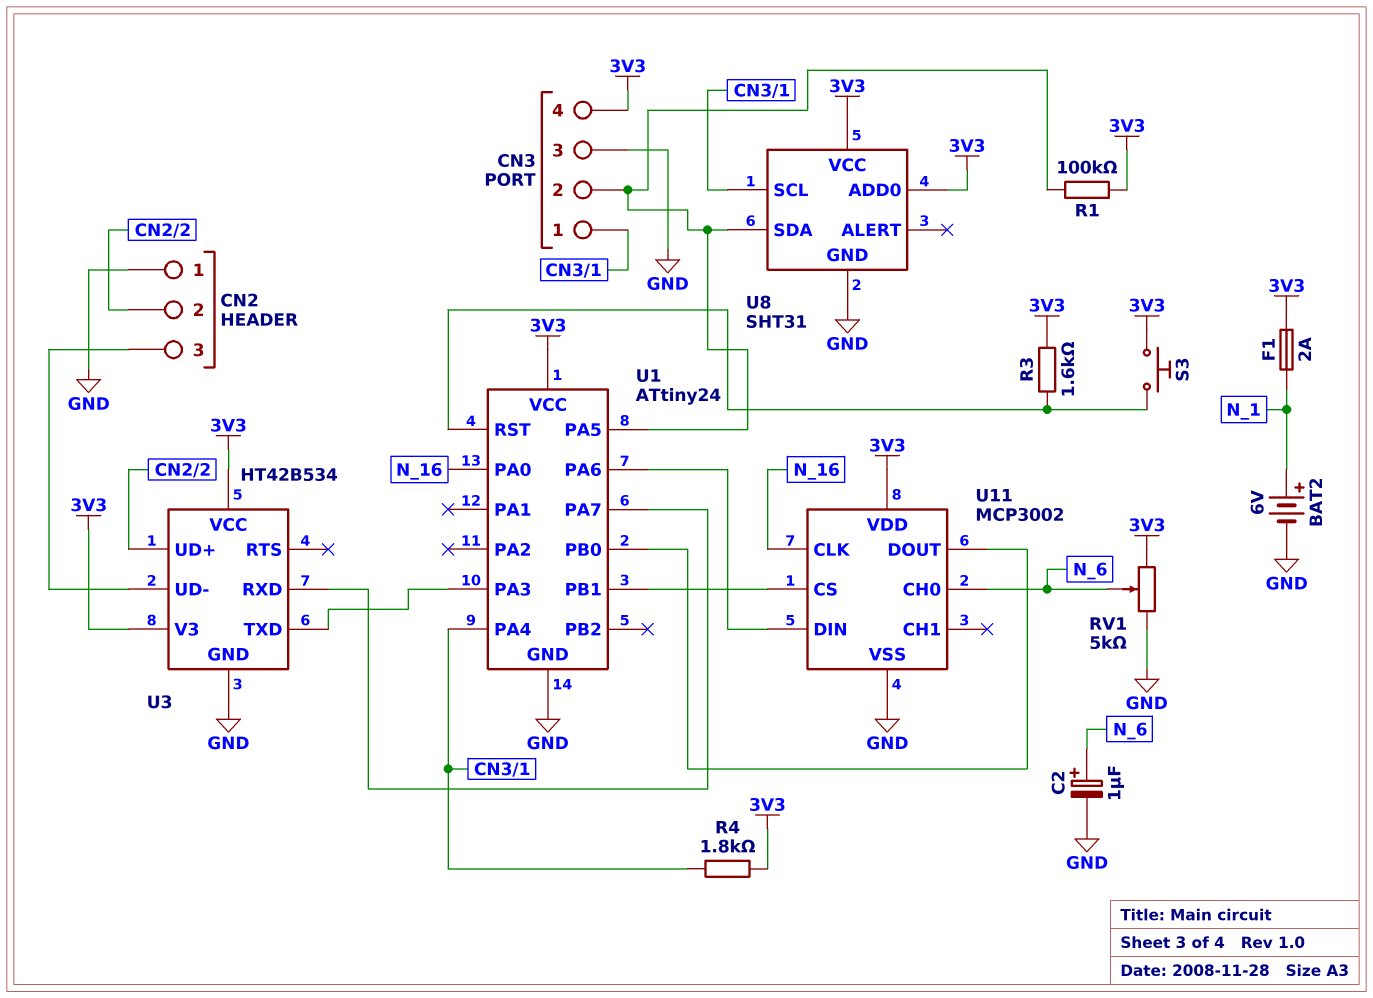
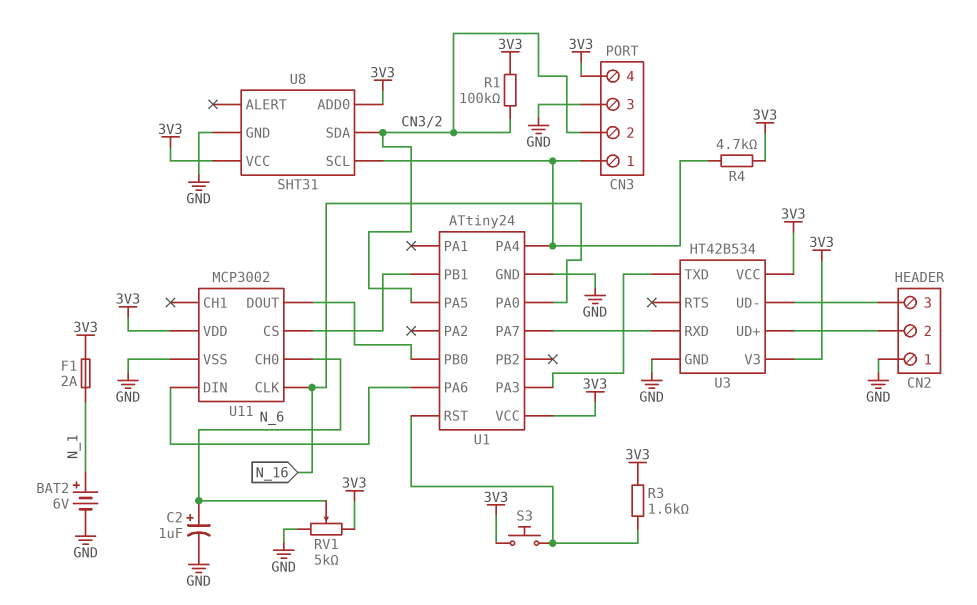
R4: 1.8k (3V3, CN3/1) -> 4.7k (3V3, CN3/1)

